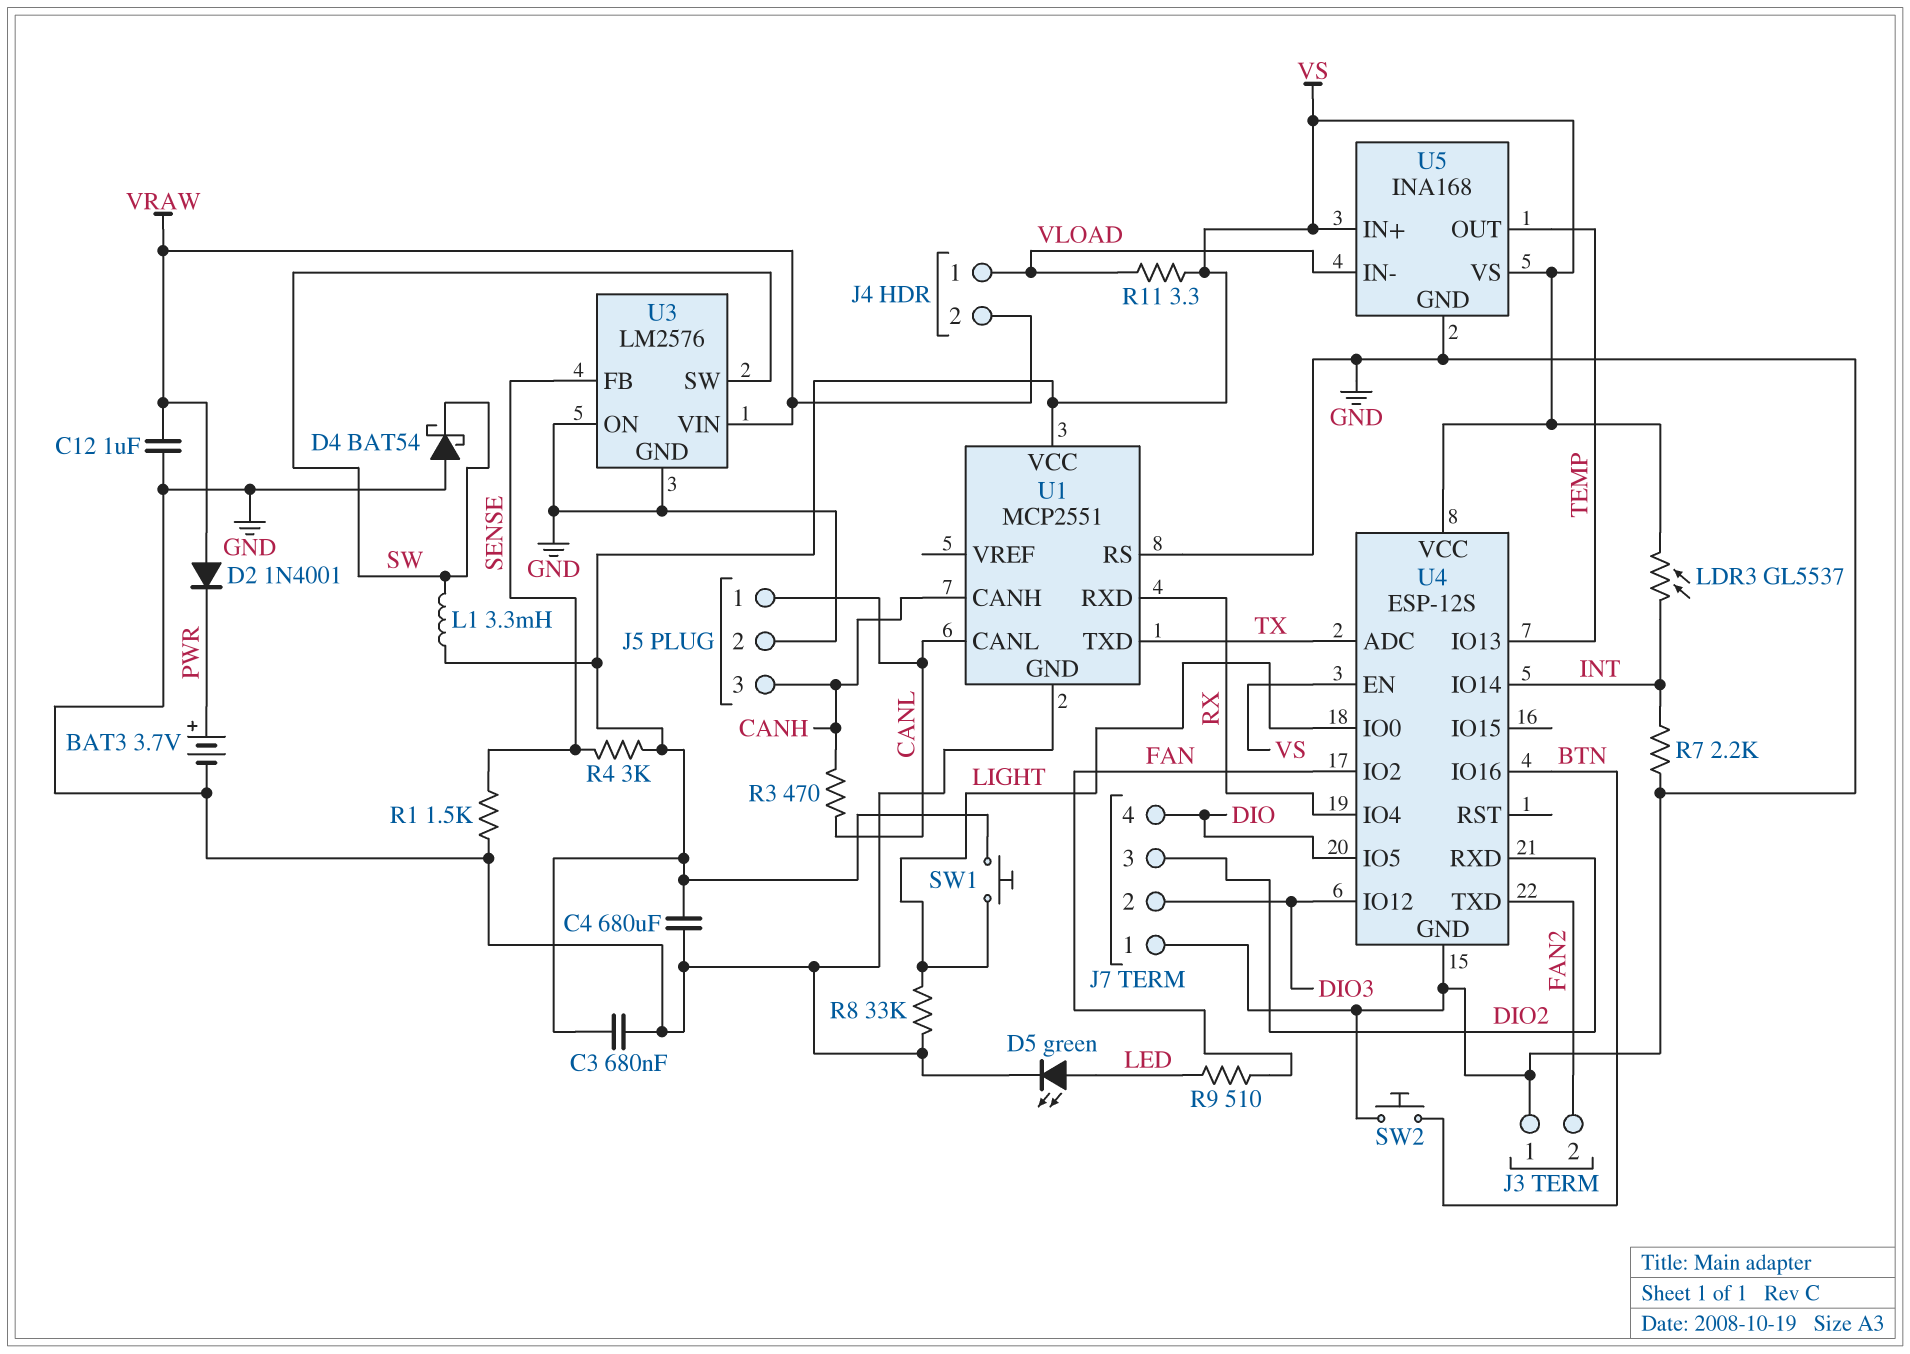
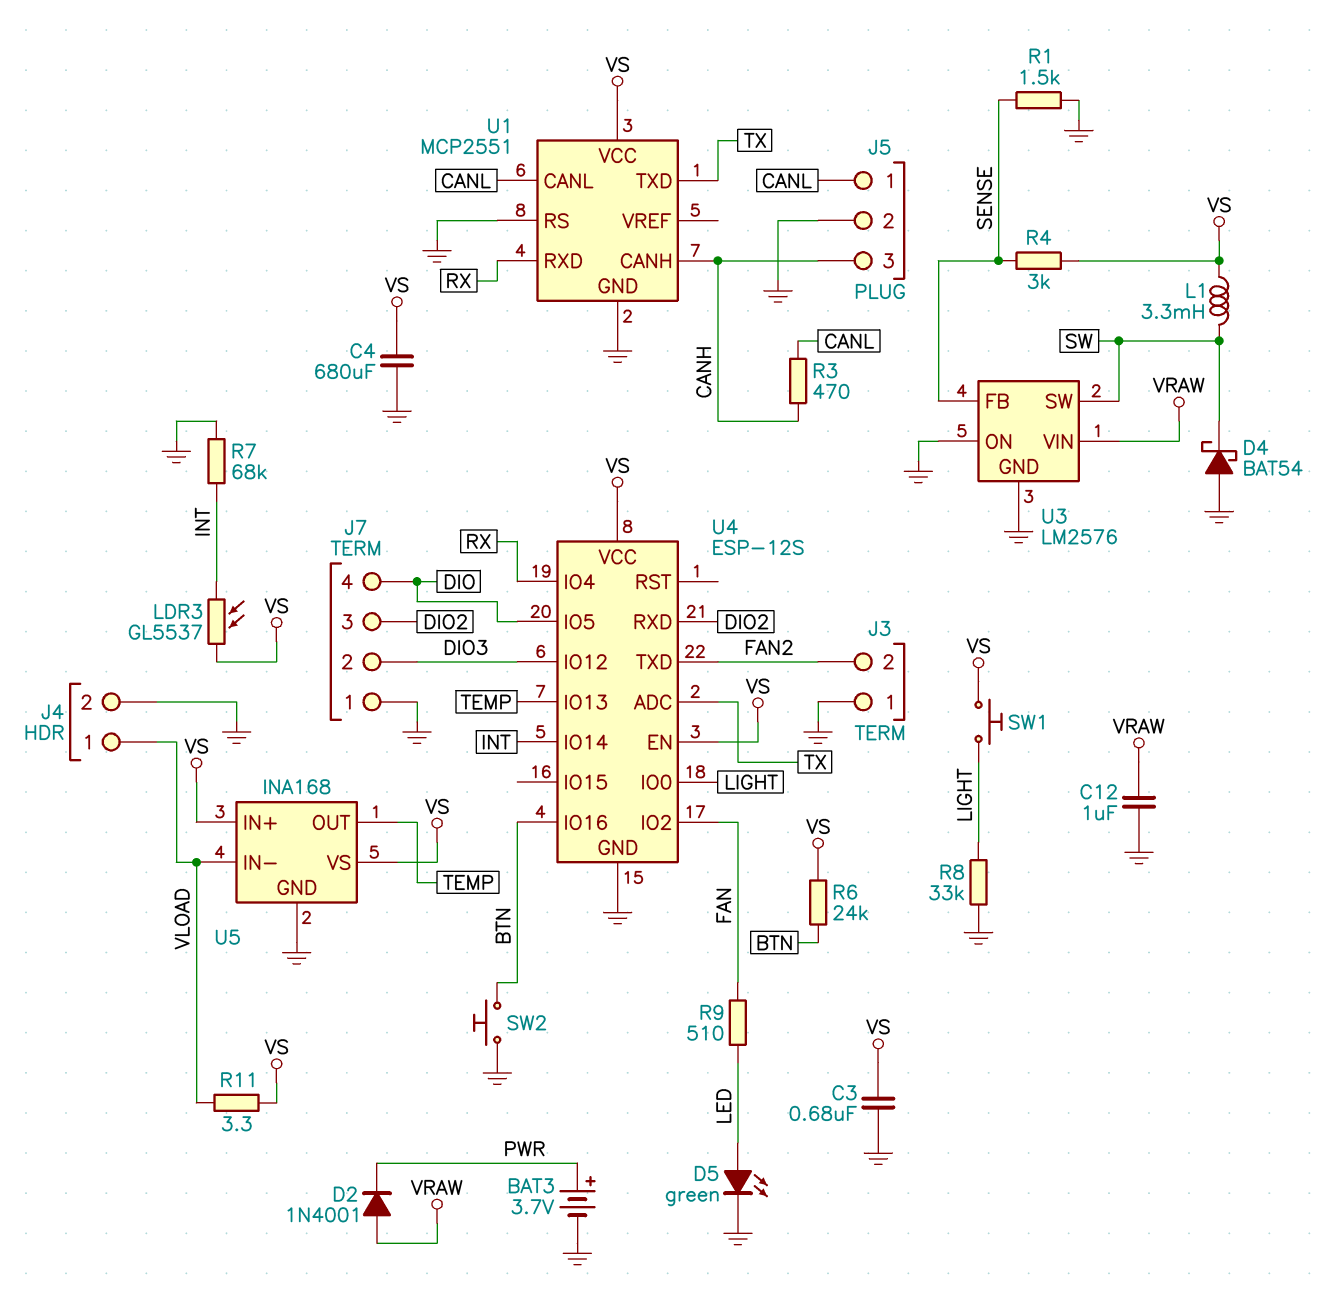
J4 pin 2: VRAW -> GND
R6: none -> 24k (BTN, VS)
R7: 2.2k (GND, INT) -> 68k (GND, INT)

